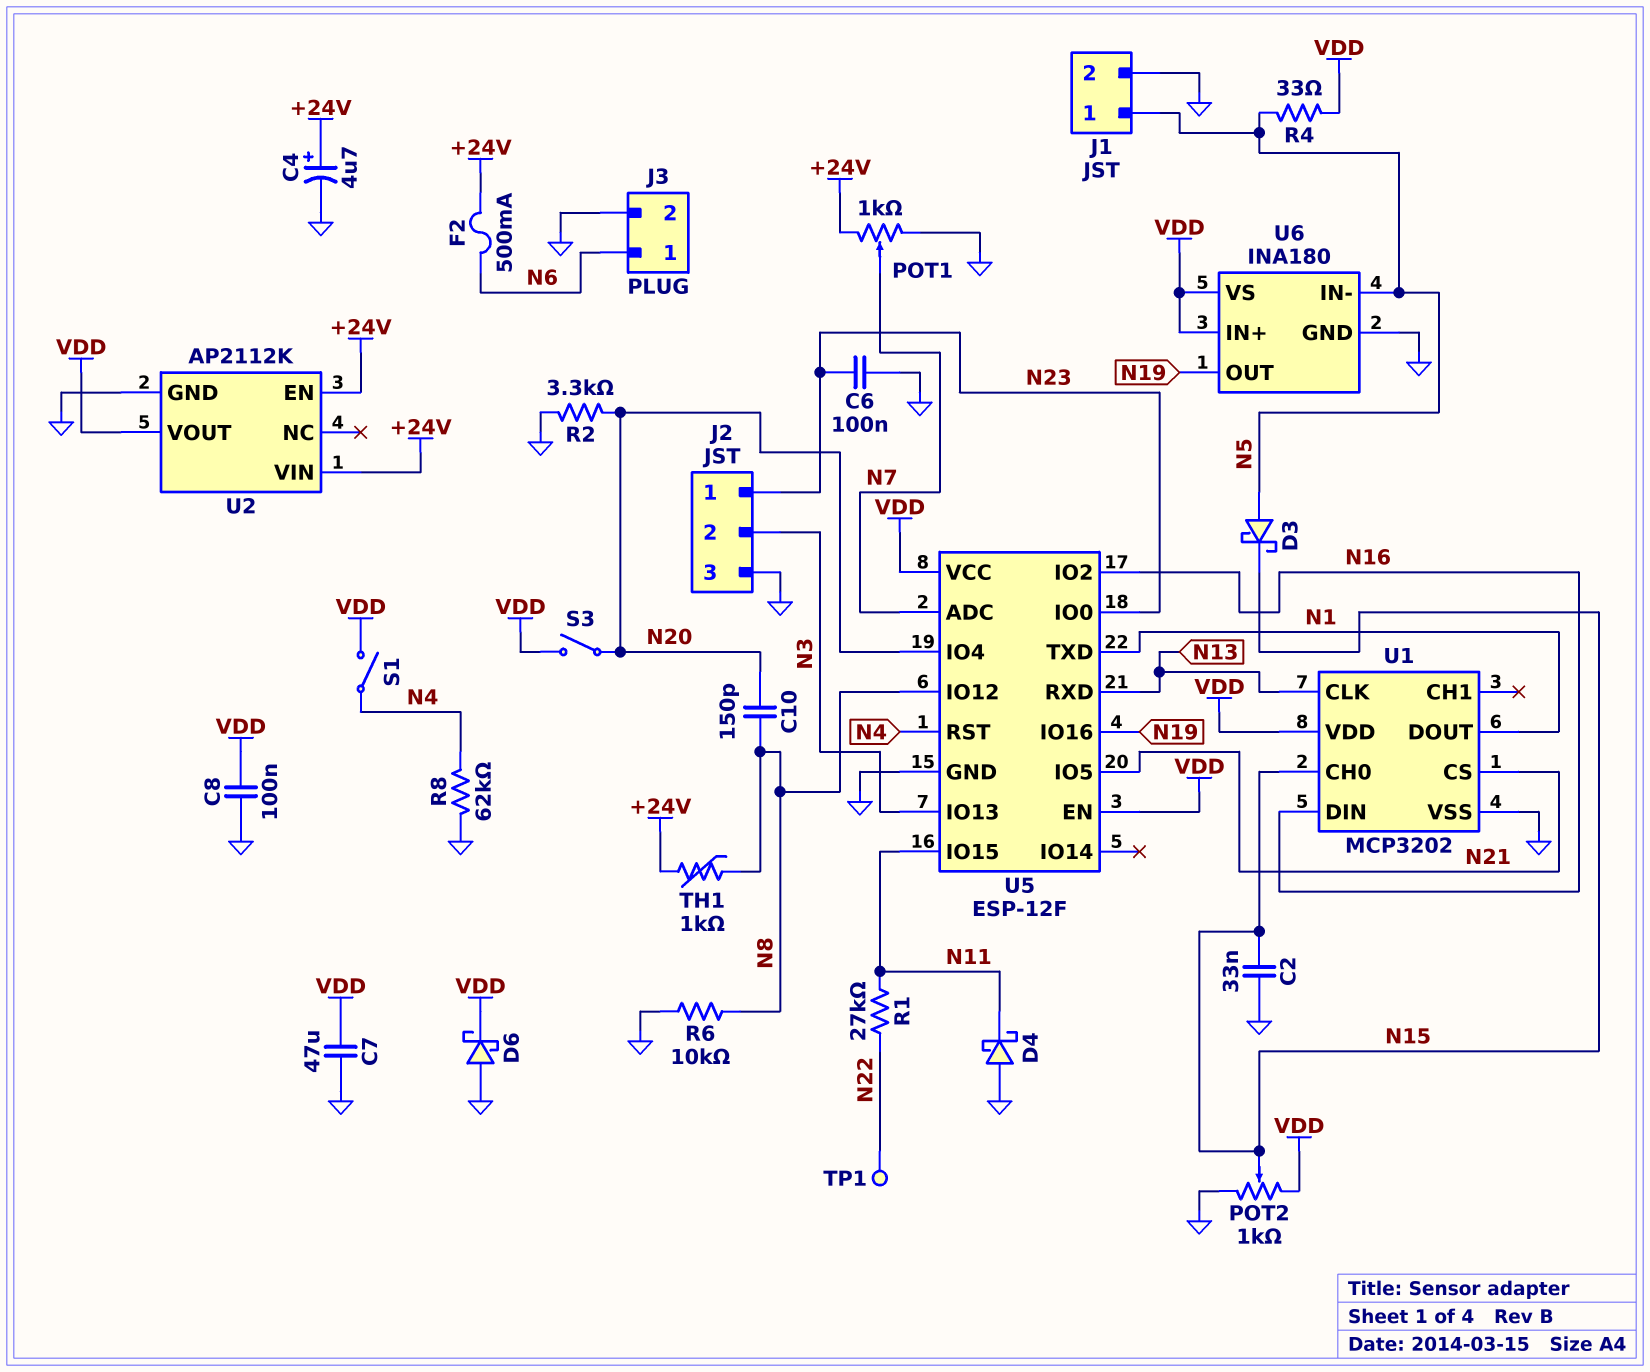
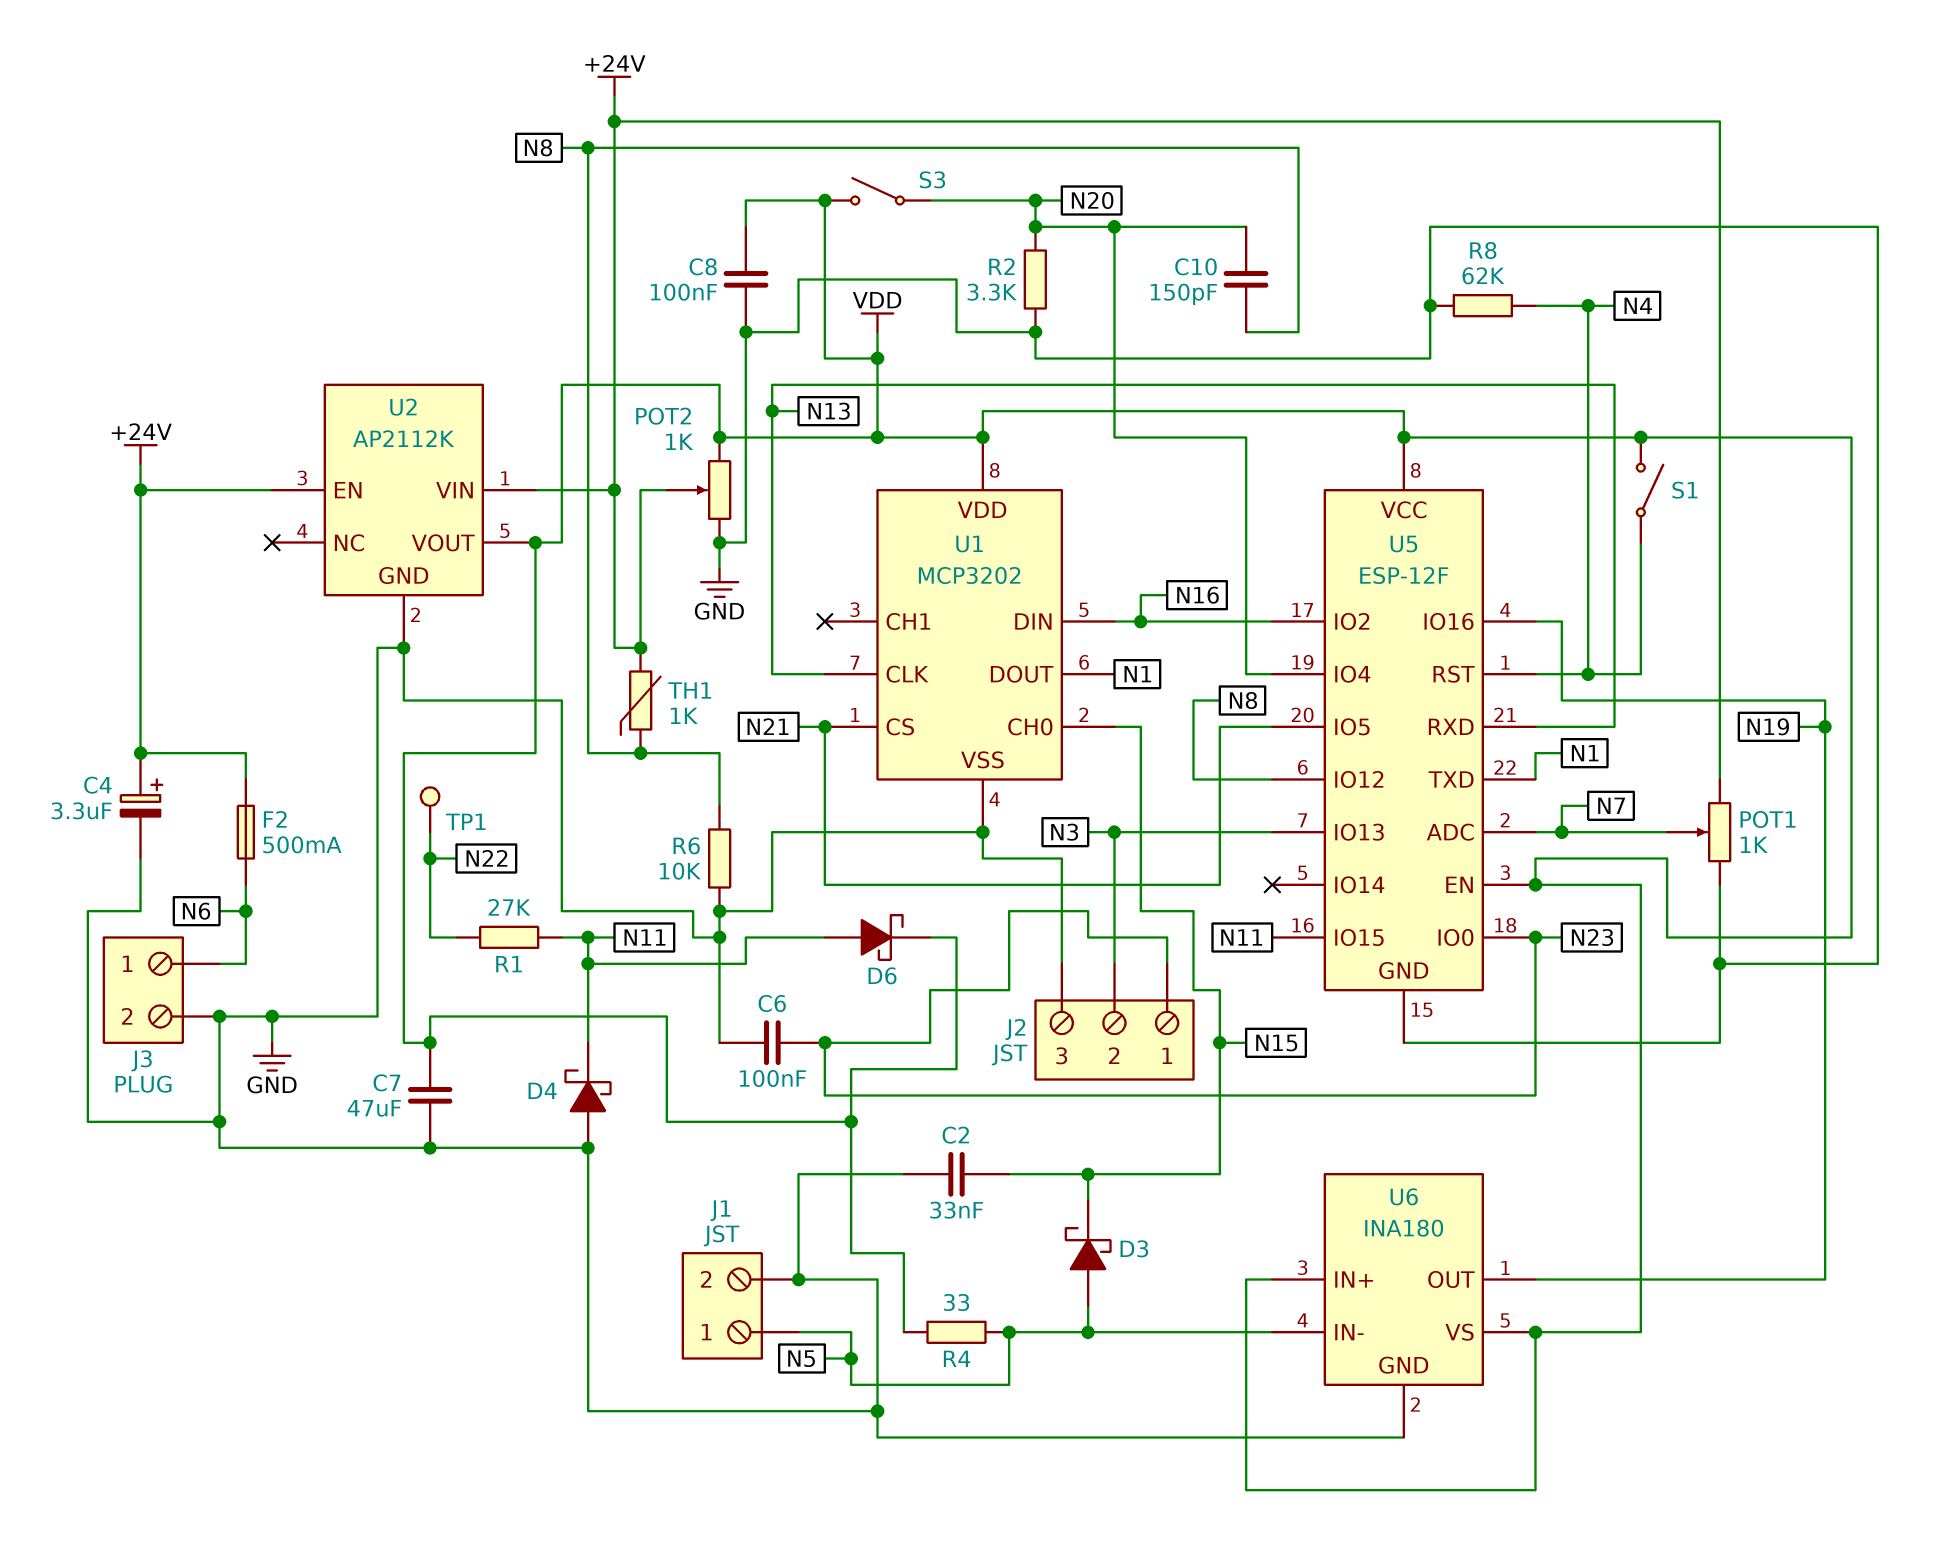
C4: 4.7uF (plus +24V, minus GND) -> 3.3uF (plus +24V, minus GND)
D6: schottky (A GND, K VDD) -> schottky (A N11, K VDD)
POT2: 1k (GND, VDD, wiper N15) -> 1k (GND, VDD, wiper +24V)

